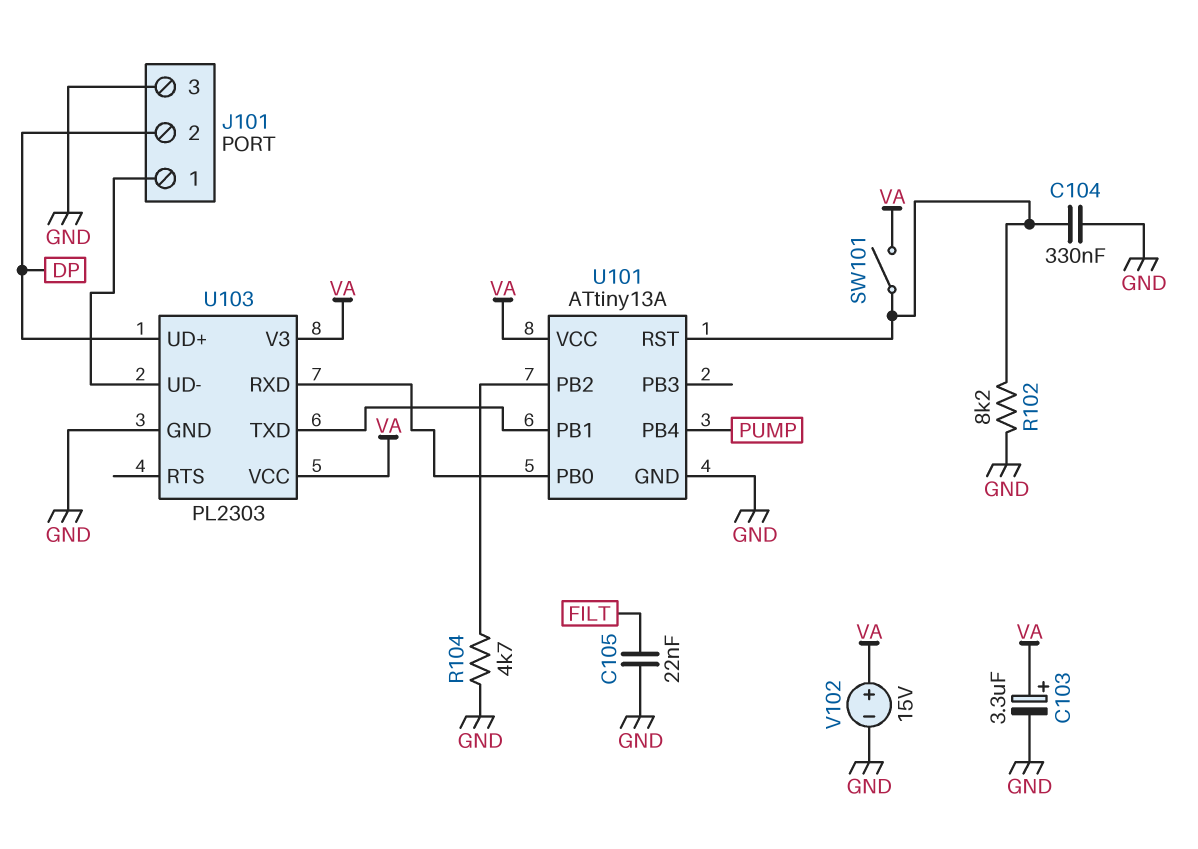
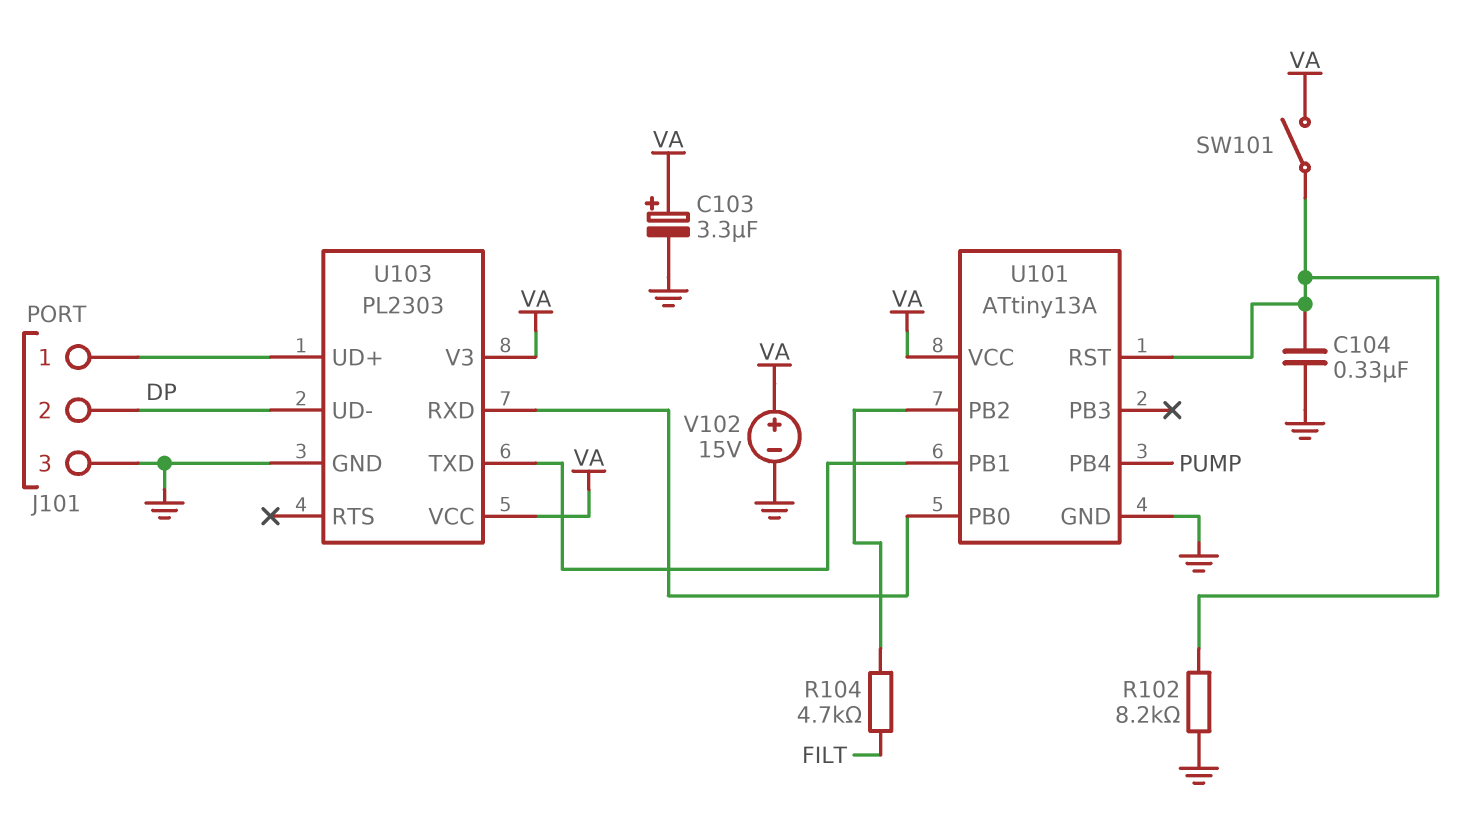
C105: 22nF (FILT, GND) -> none
R104: 4.7k (GND, U101/PB2) -> 4.7k (FILT, U101/PB2)
U103 pin UD+: DP -> J101/1
U103 pin UD-: J101/1 -> DP

